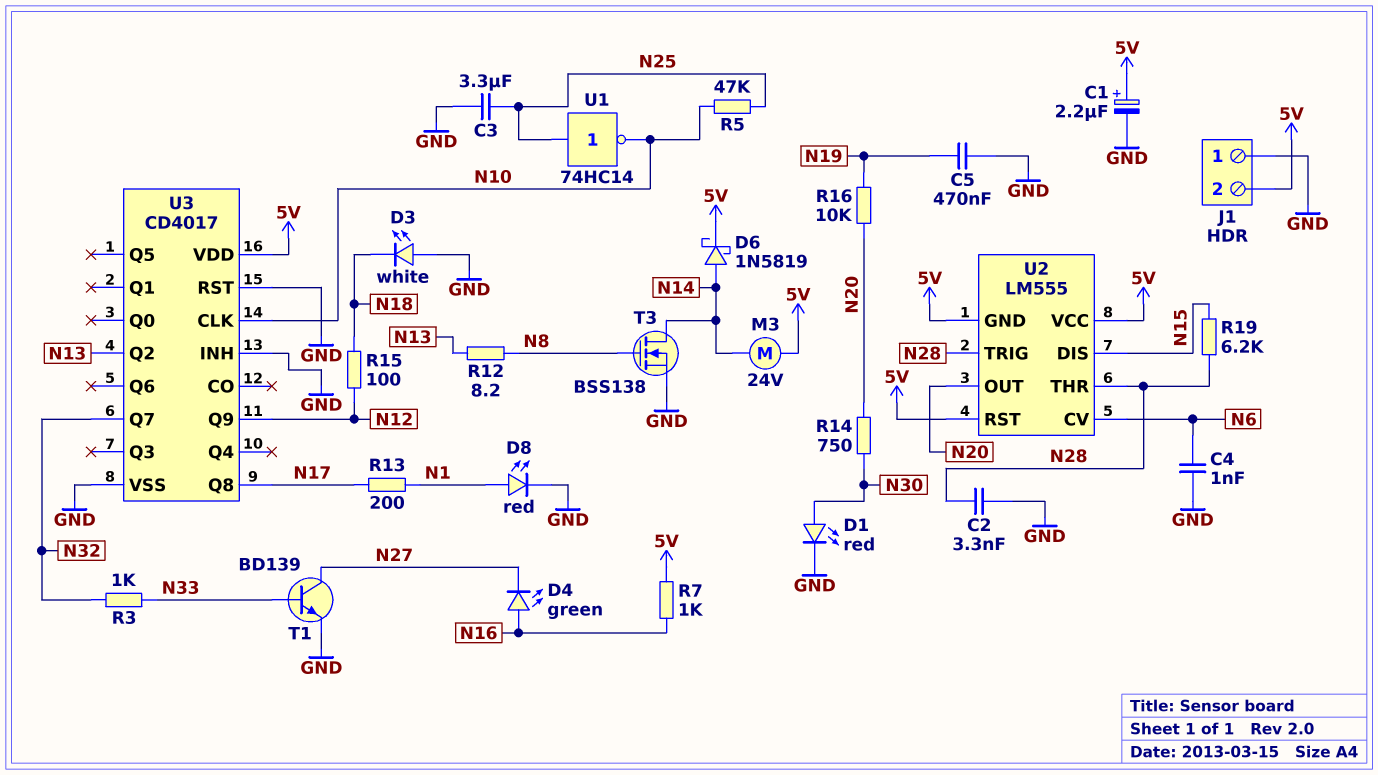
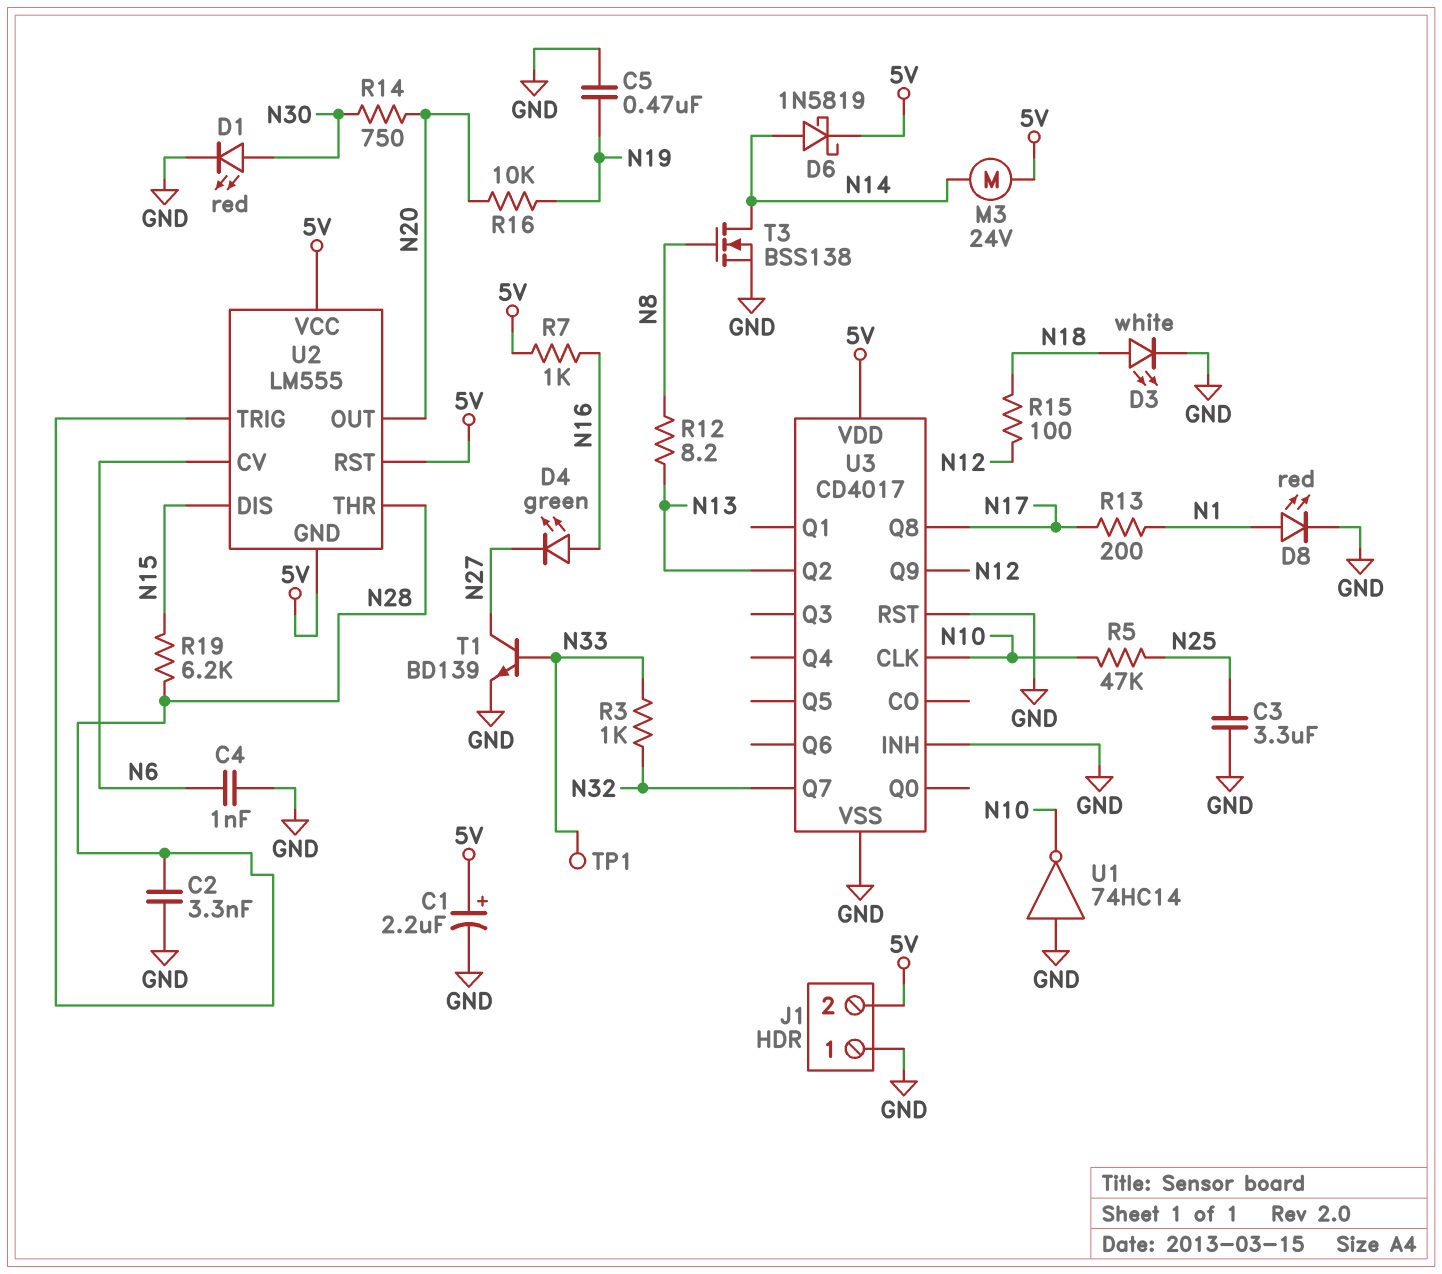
D3: LED white (A GND, K N18) -> LED white (A N18, K GND)
TP1: none -> test point (N33)
U1: NOT 74HC14 (in N25, out N10) -> NOT 74HC14 (in GND, out N10)

